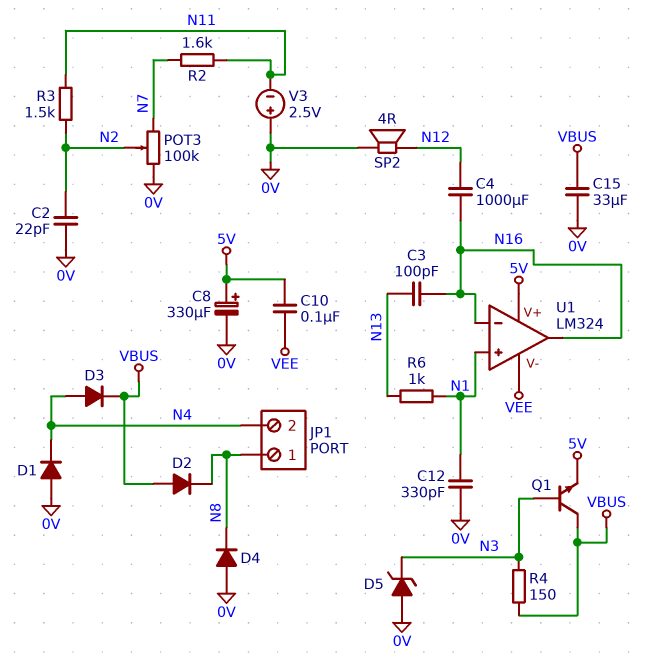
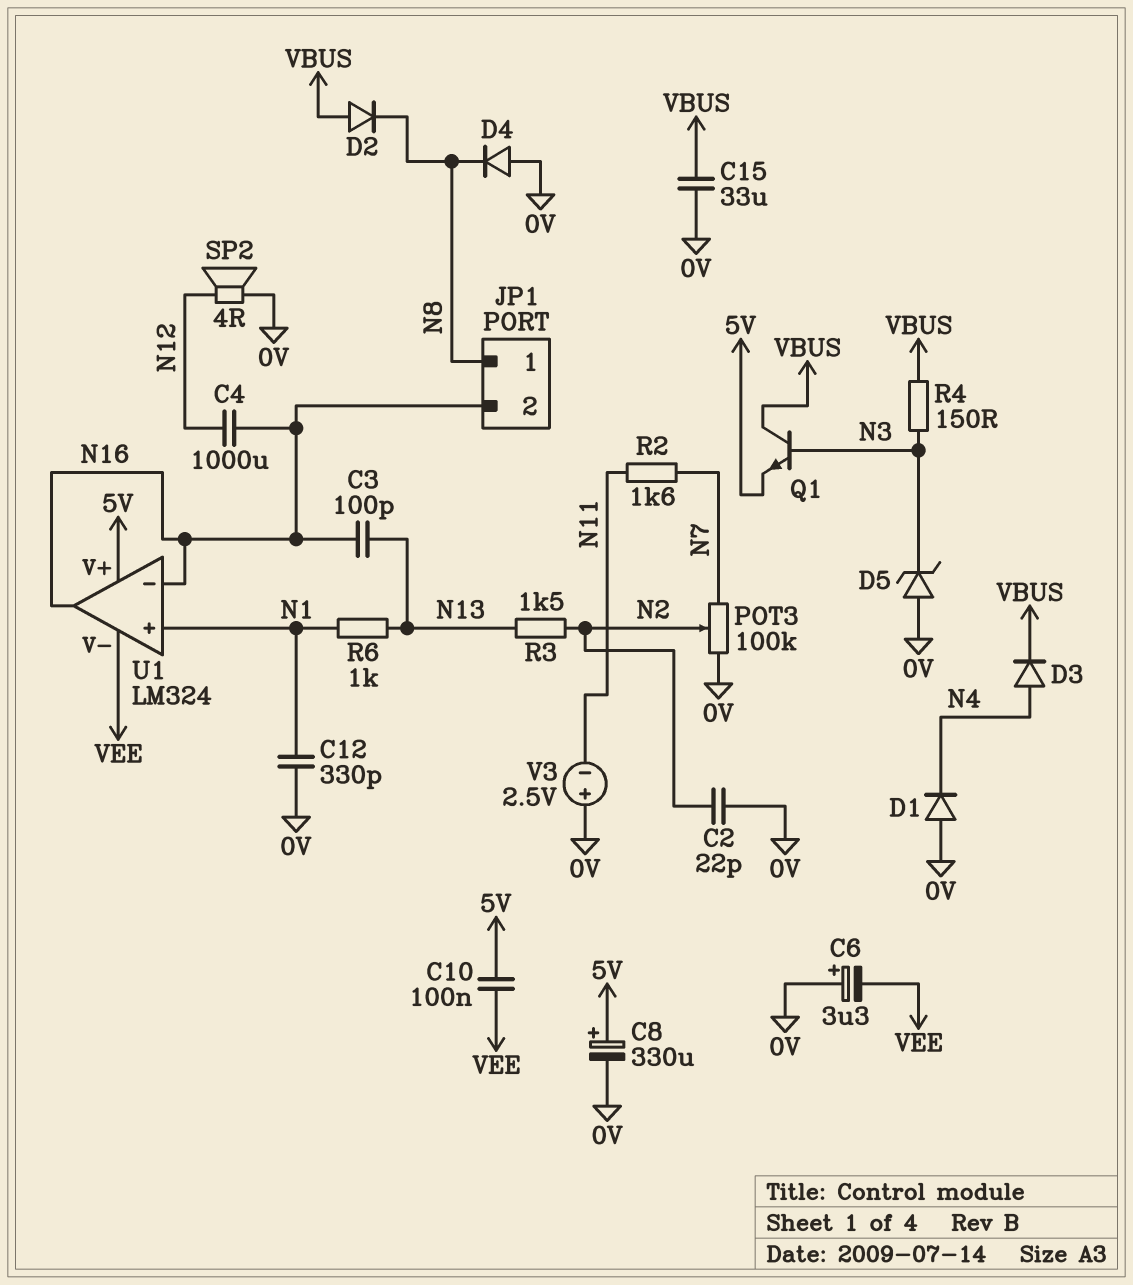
C6: none -> 3.3uF (plus 0V, minus VEE)
JP1 pin 2: N4 -> N16
R3: 1.5k (N2, N11) -> 1.5k (N2, N13)

